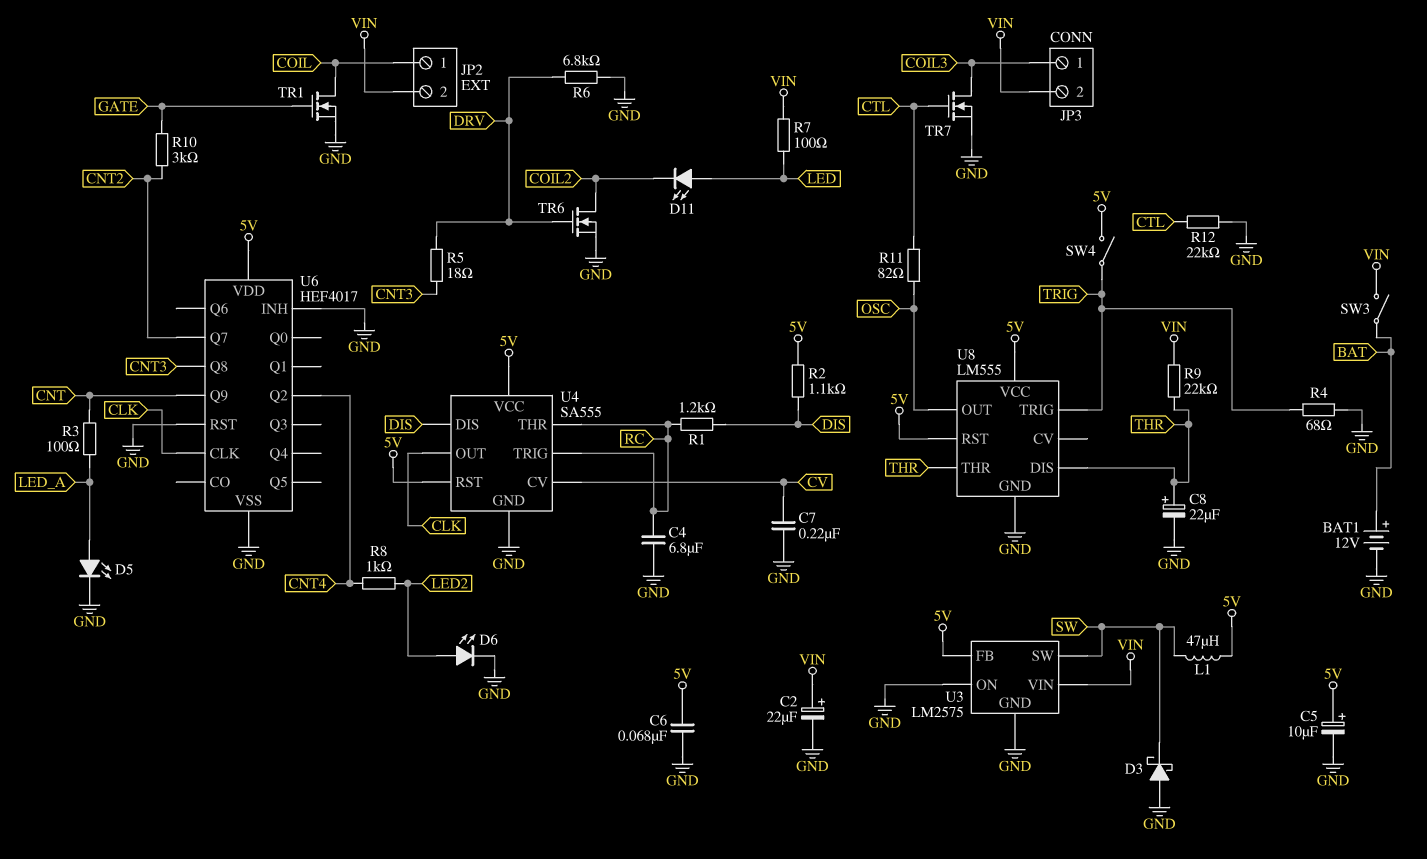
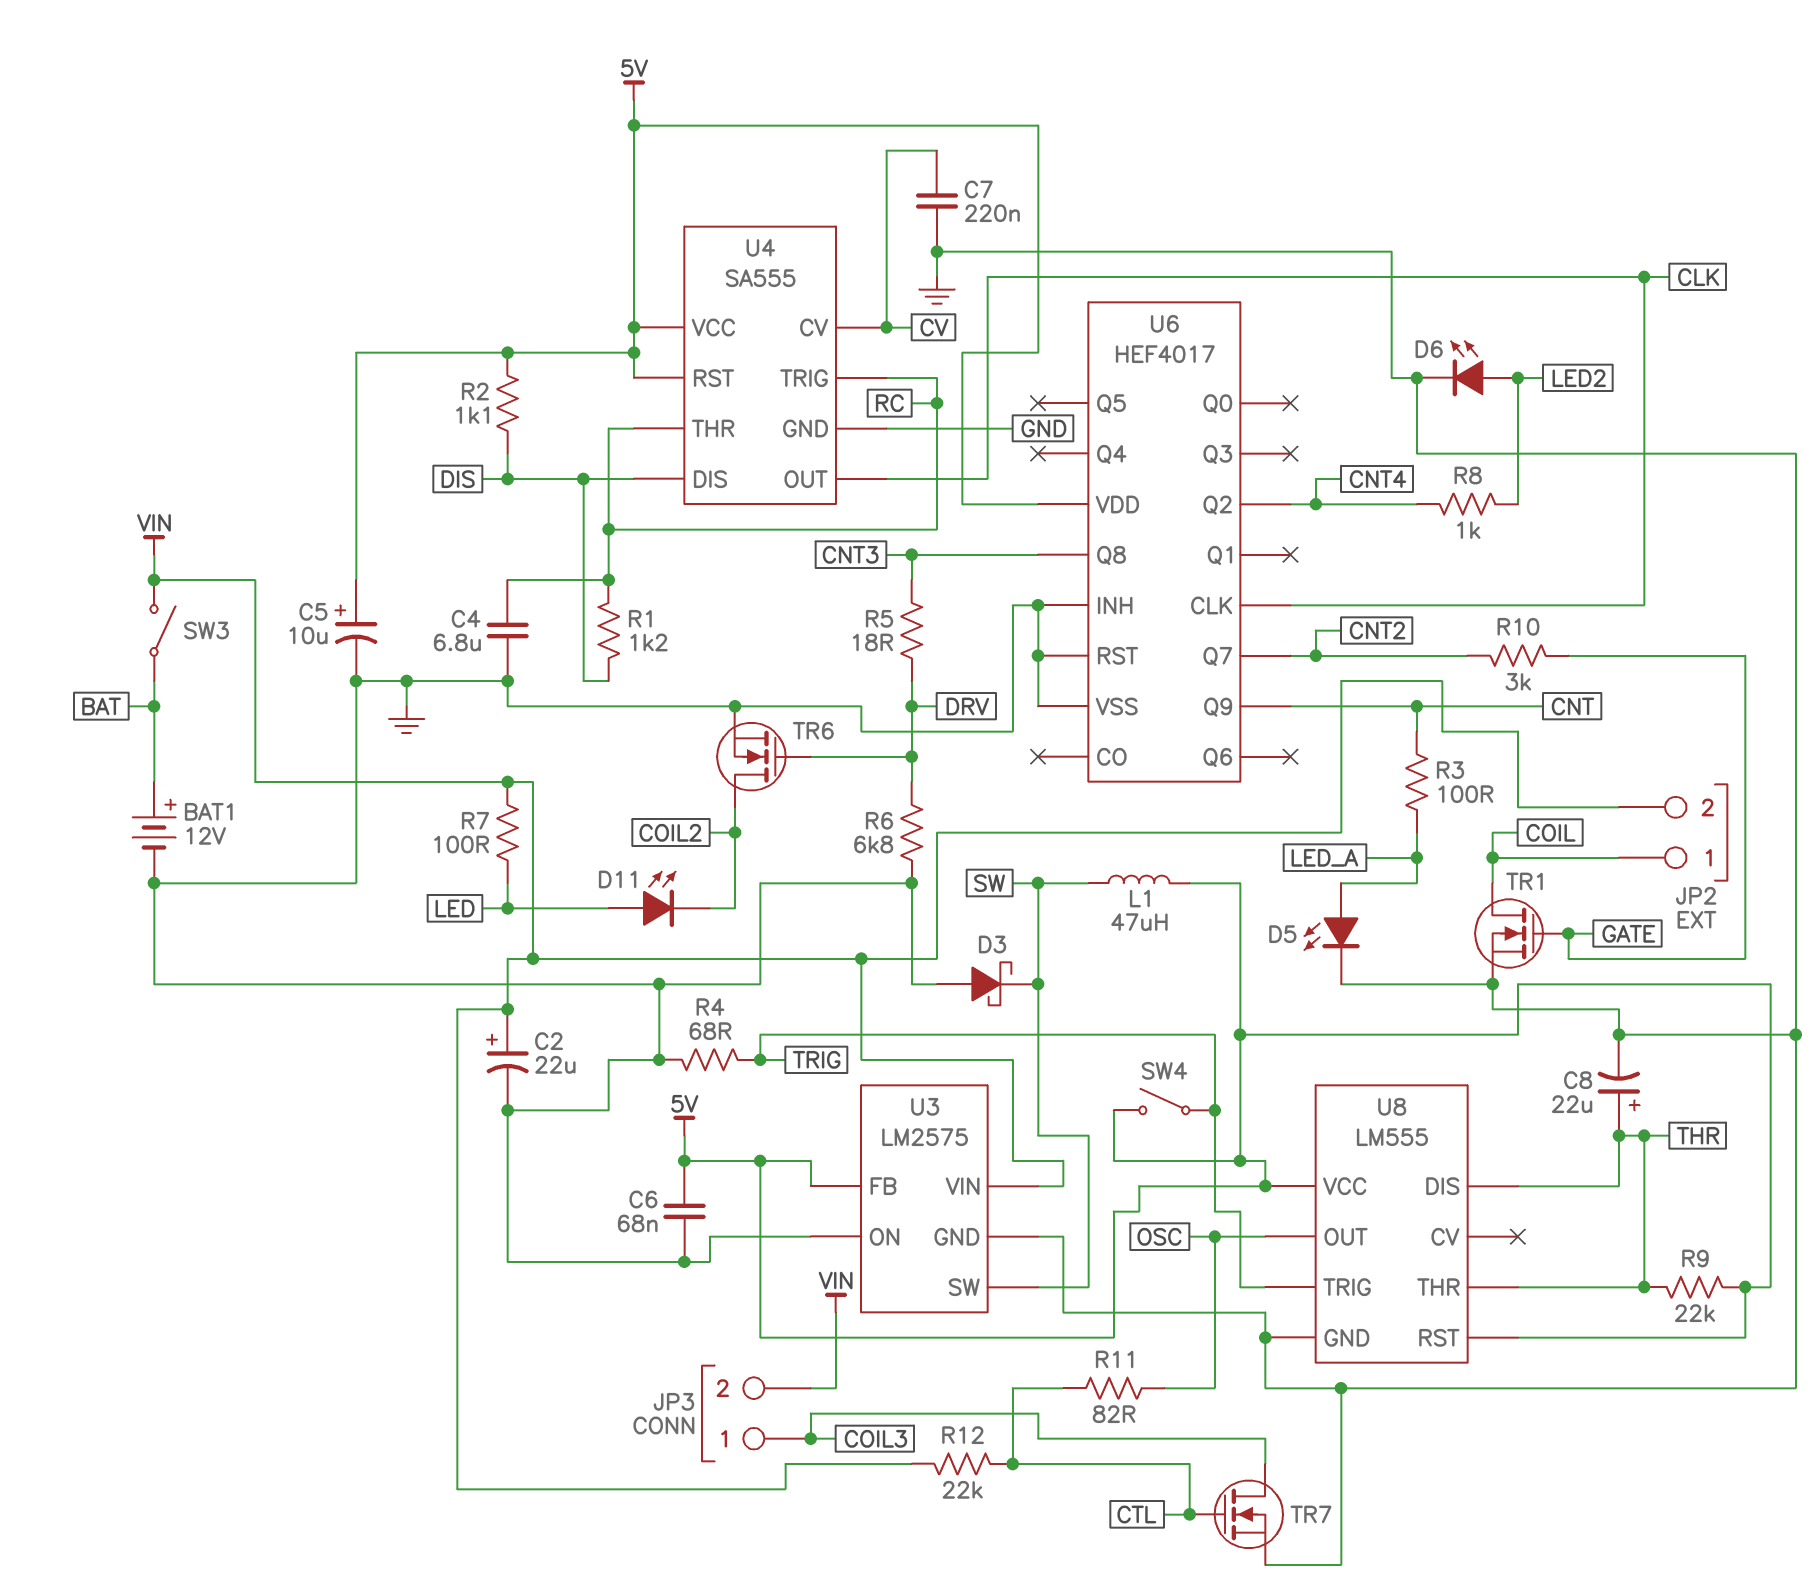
R9: 22k (THR, VIN) -> 22k (5V, THR)
R12: 22k (CTL, GND) -> 22k (CTL, VIN)

